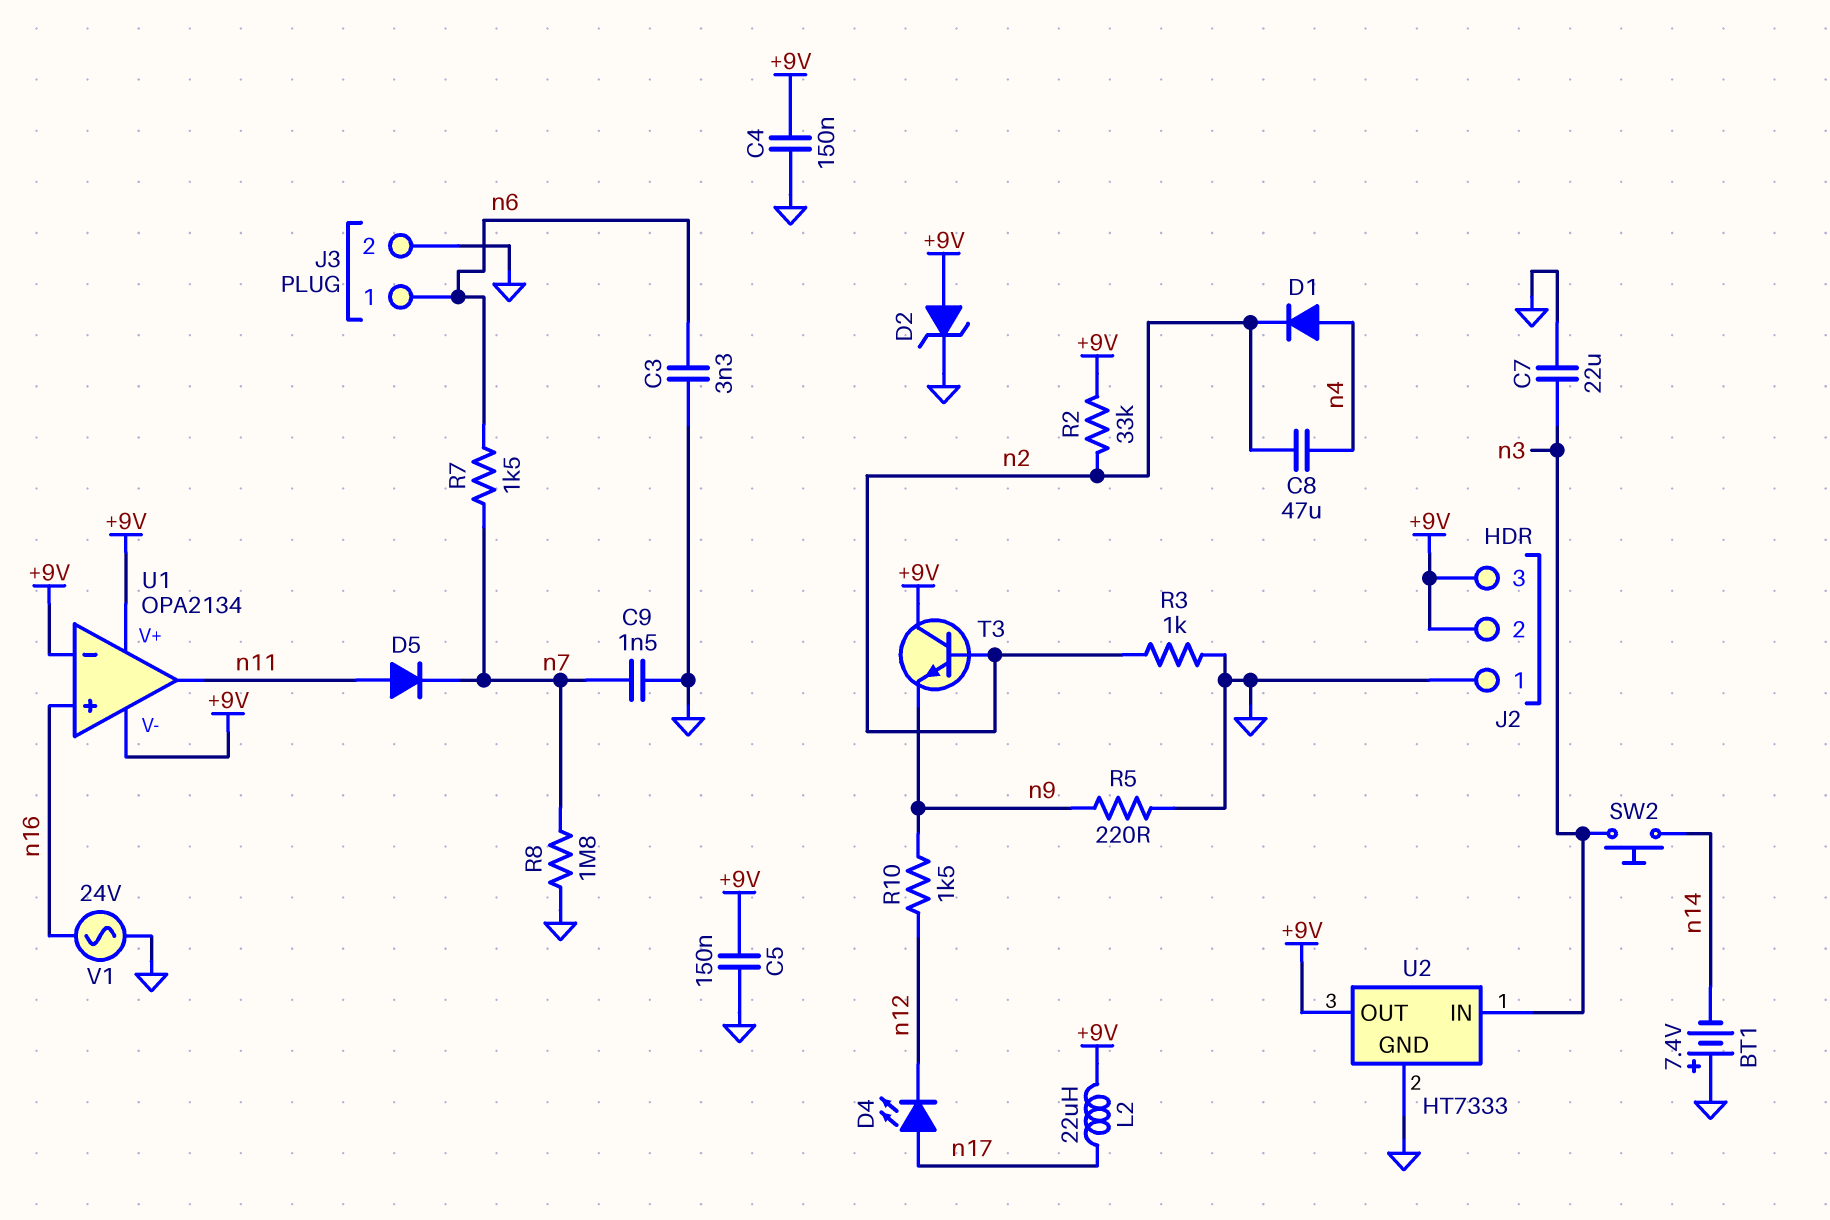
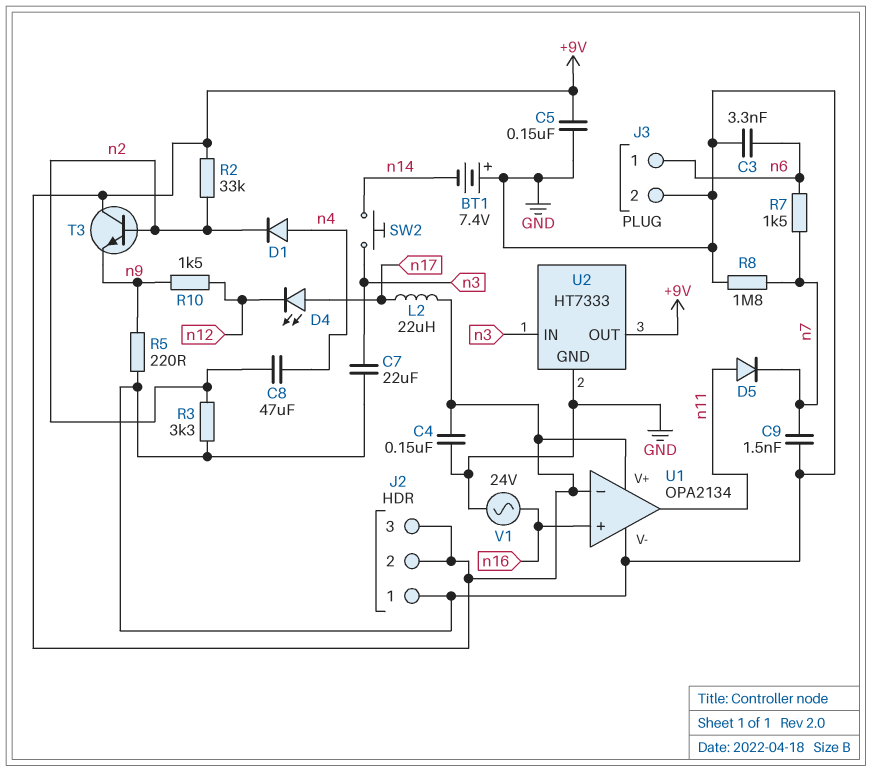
D2: zener (A +9V, K GND) -> none
R3: 1k (GND, n2) -> 3.3k (GND, n2)
U1 pin V-: +9V -> GND

